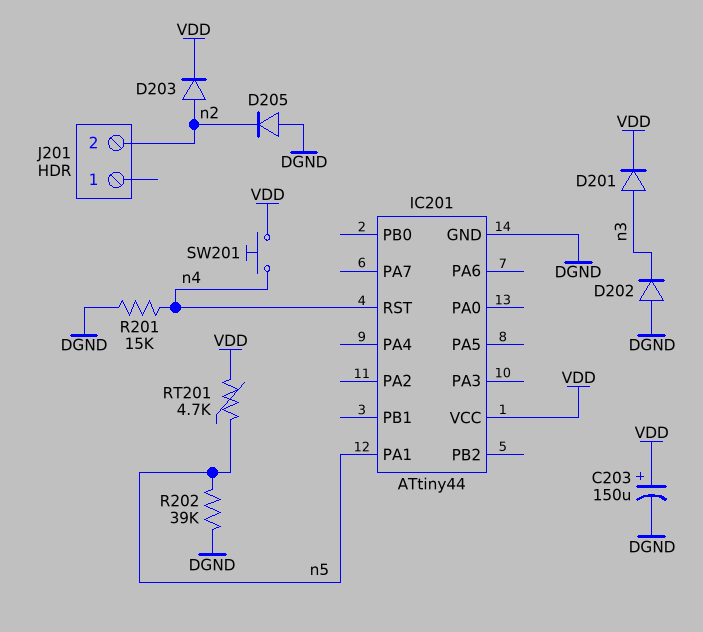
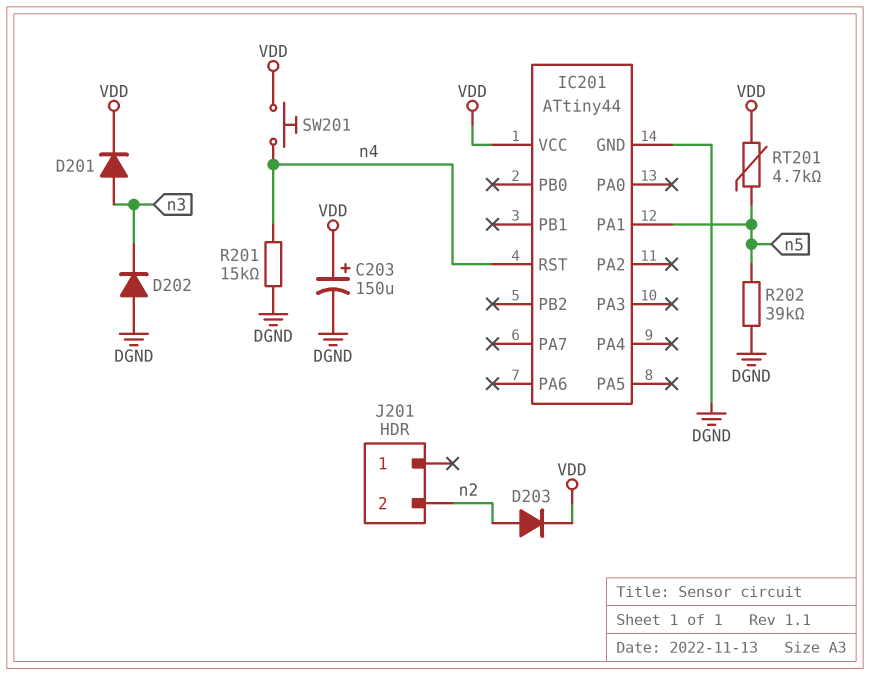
D205: diode (A DGND, K n2) -> none

